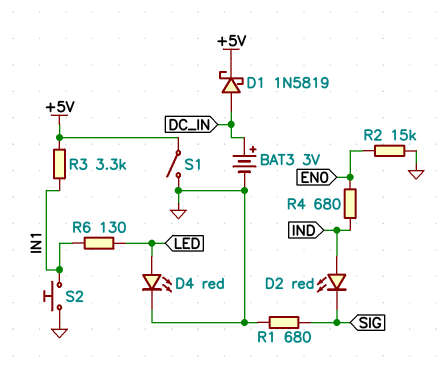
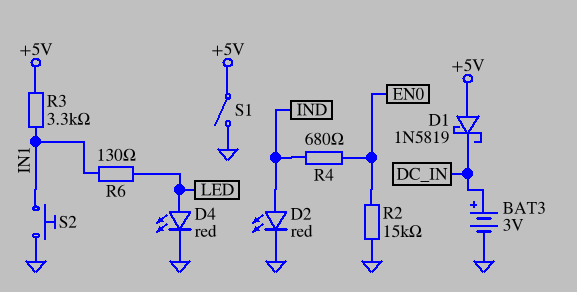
D1: schottky 1N5819 (A DC_IN, K +5V) -> schottky 1N5819 (A +5V, K DC_IN)
D2: LED red (A IND, K SIG) -> LED red (A IND, K GND)
R1: 680 (GND, SIG) -> none

